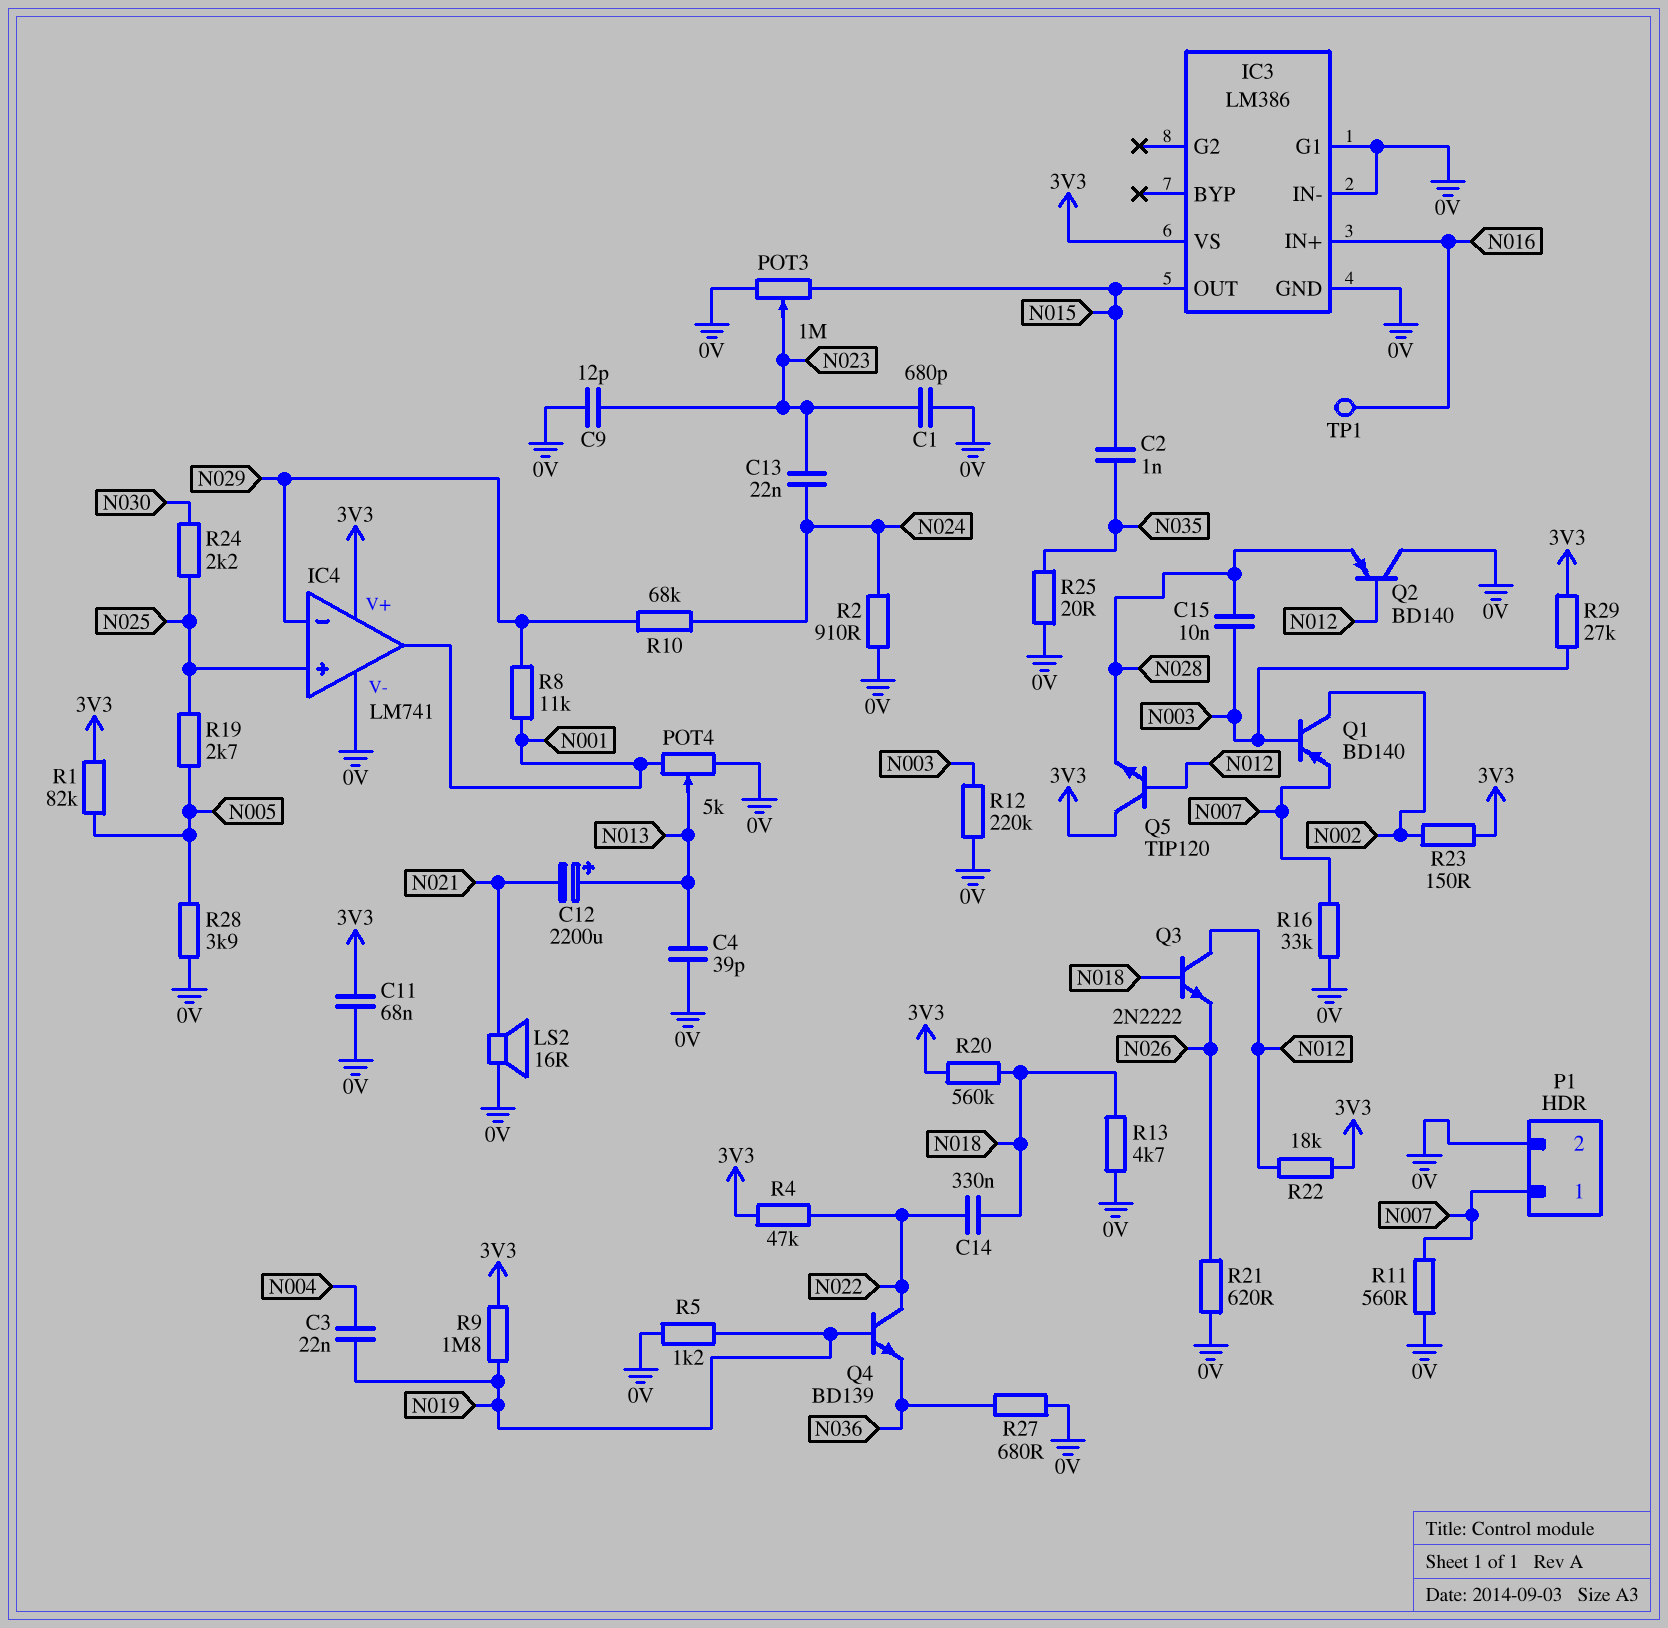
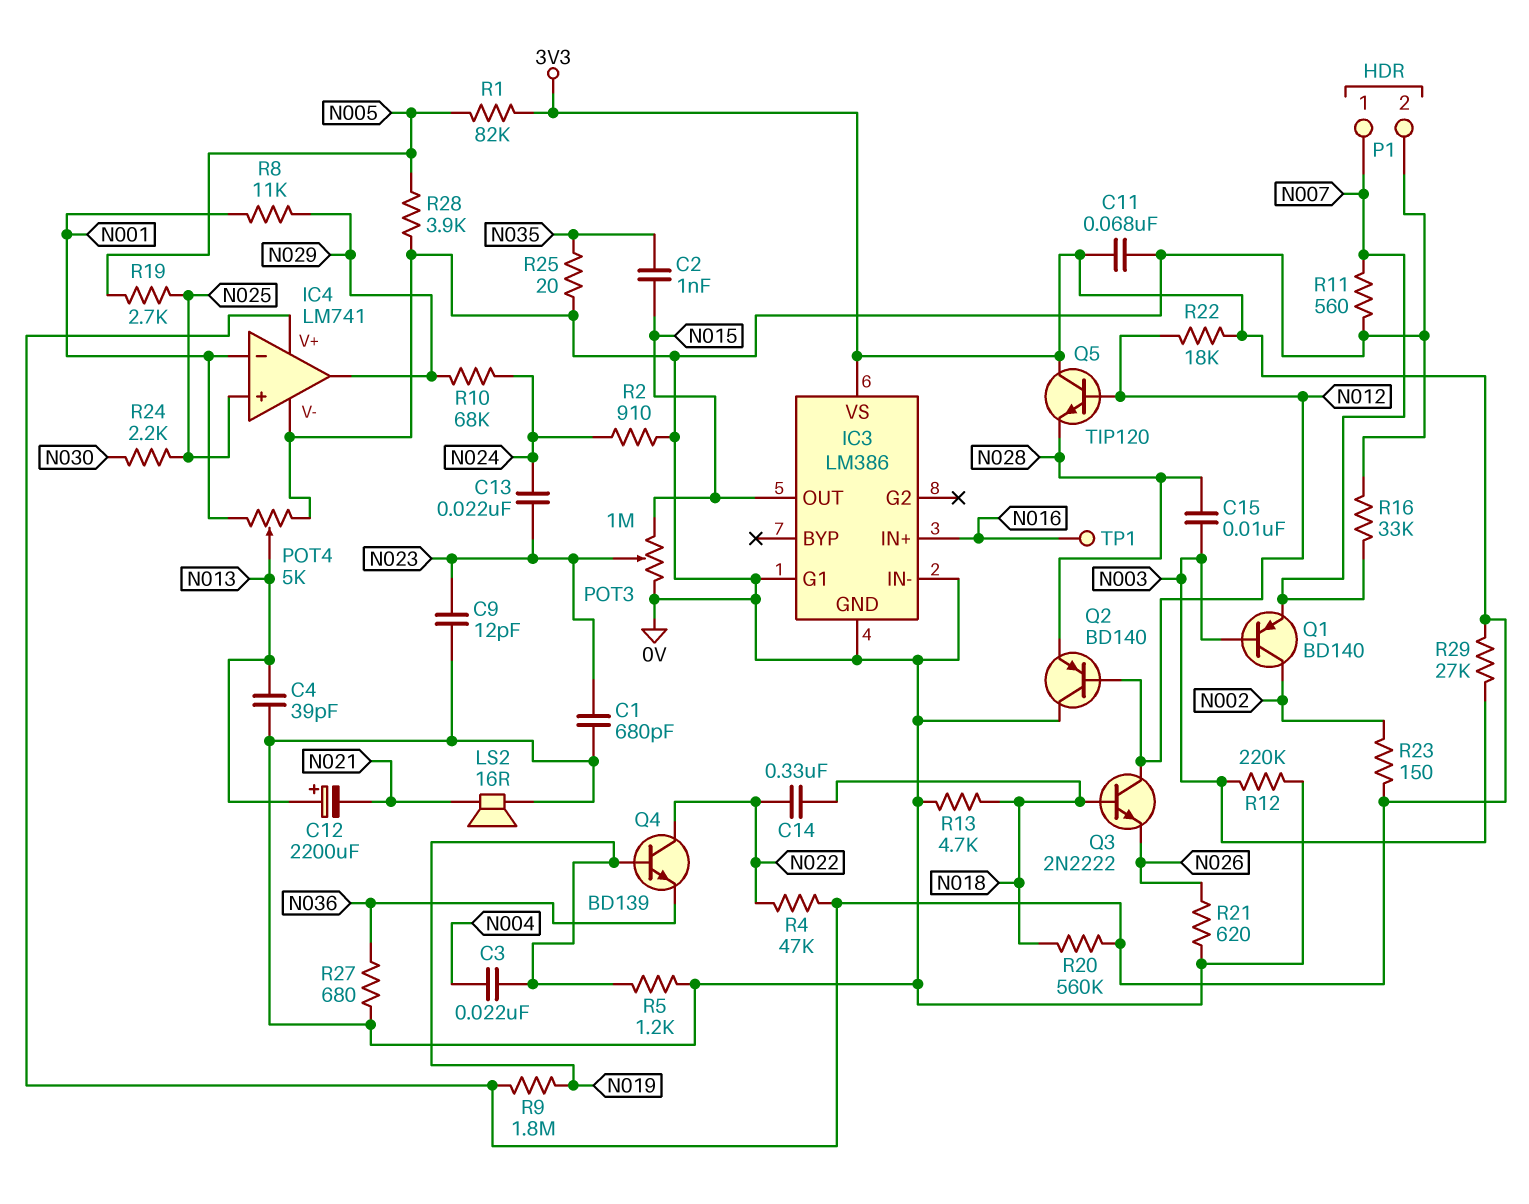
IC4 pin in-: N029 -> N001
IC4 pin out: N001 -> N029

